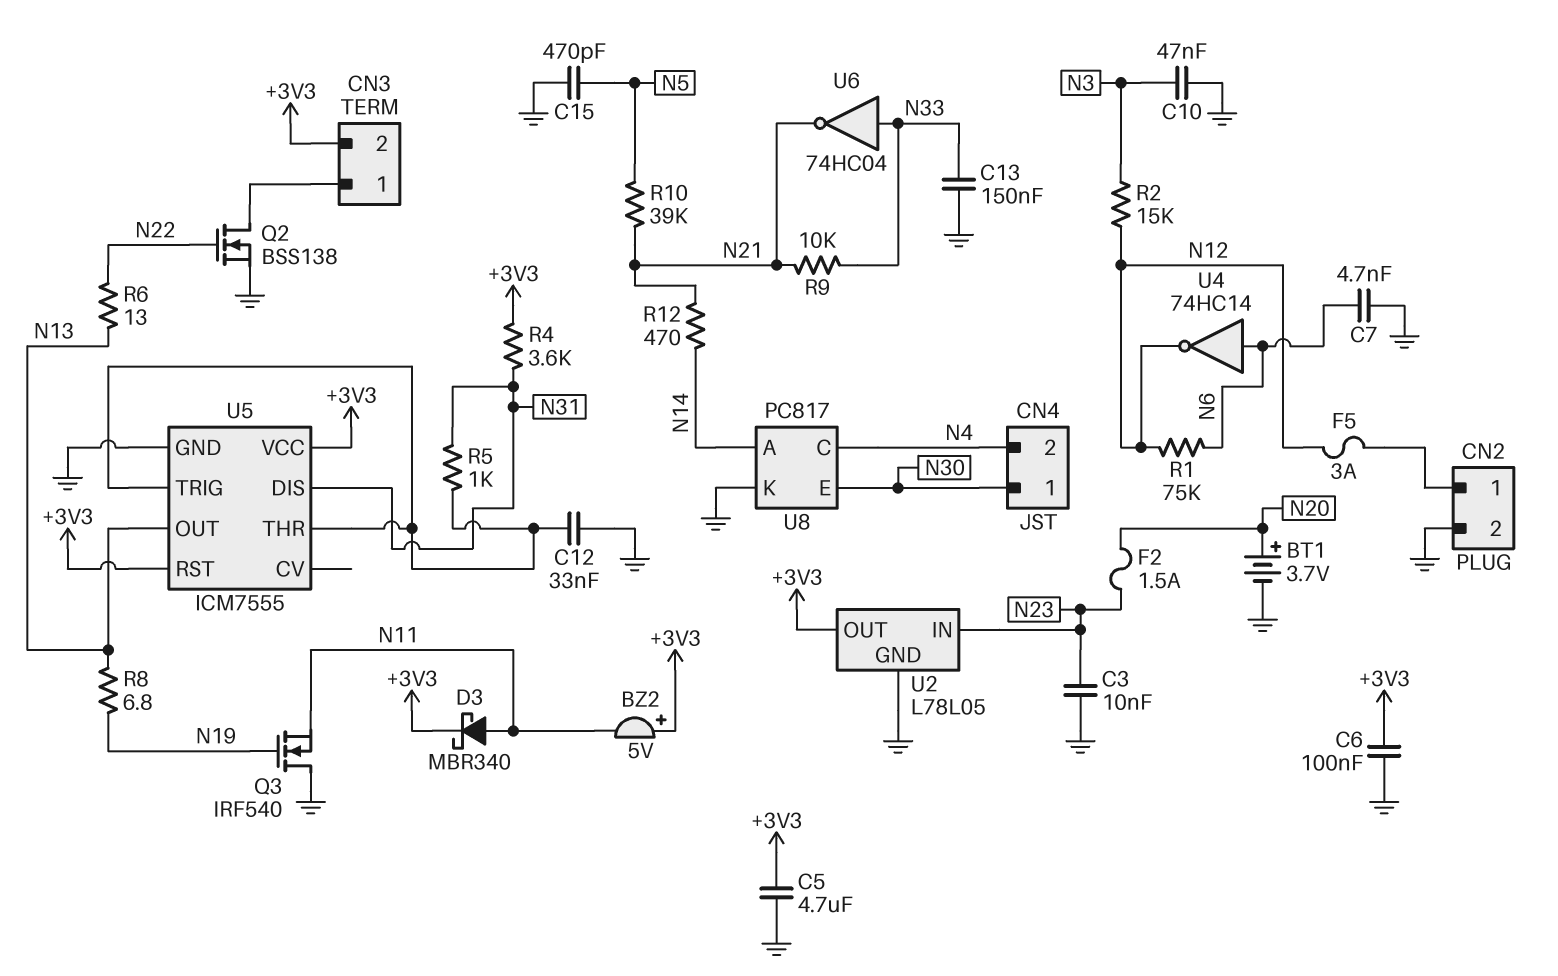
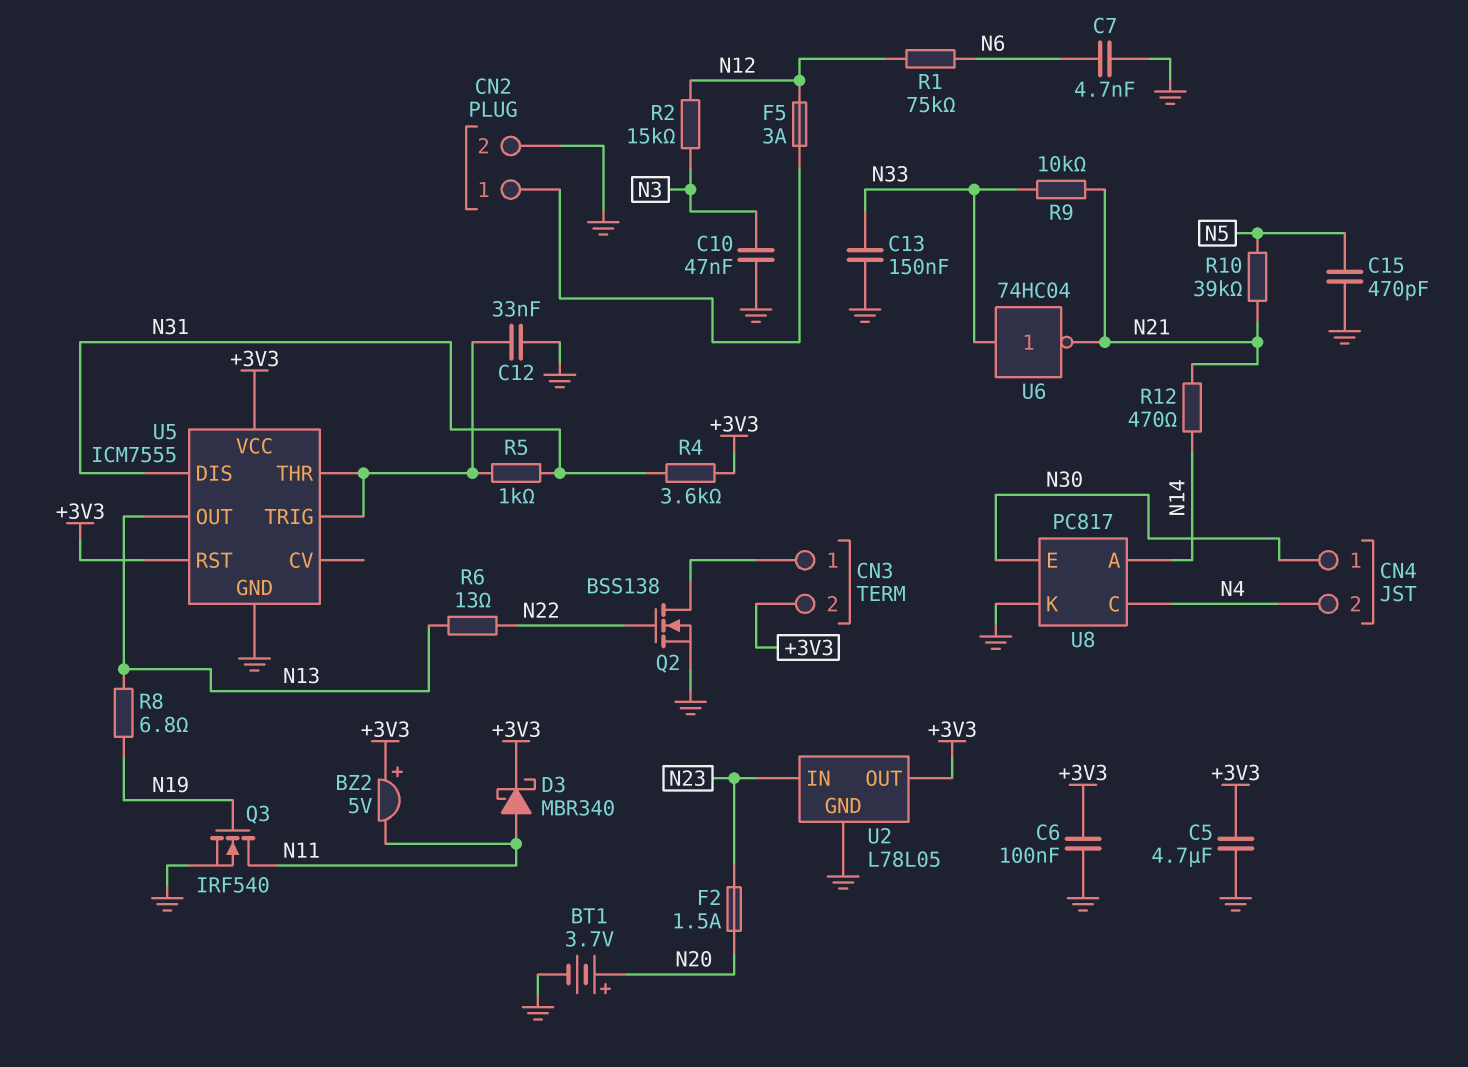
C3: 10nF (GND, N23) -> none
Q3: NMOS IRF540 (G N19, D GND, S N11) -> NMOS IRF540 (G N19, D N11, S GND)
U4: NOT 74HC14 (in N6, out N12) -> none

